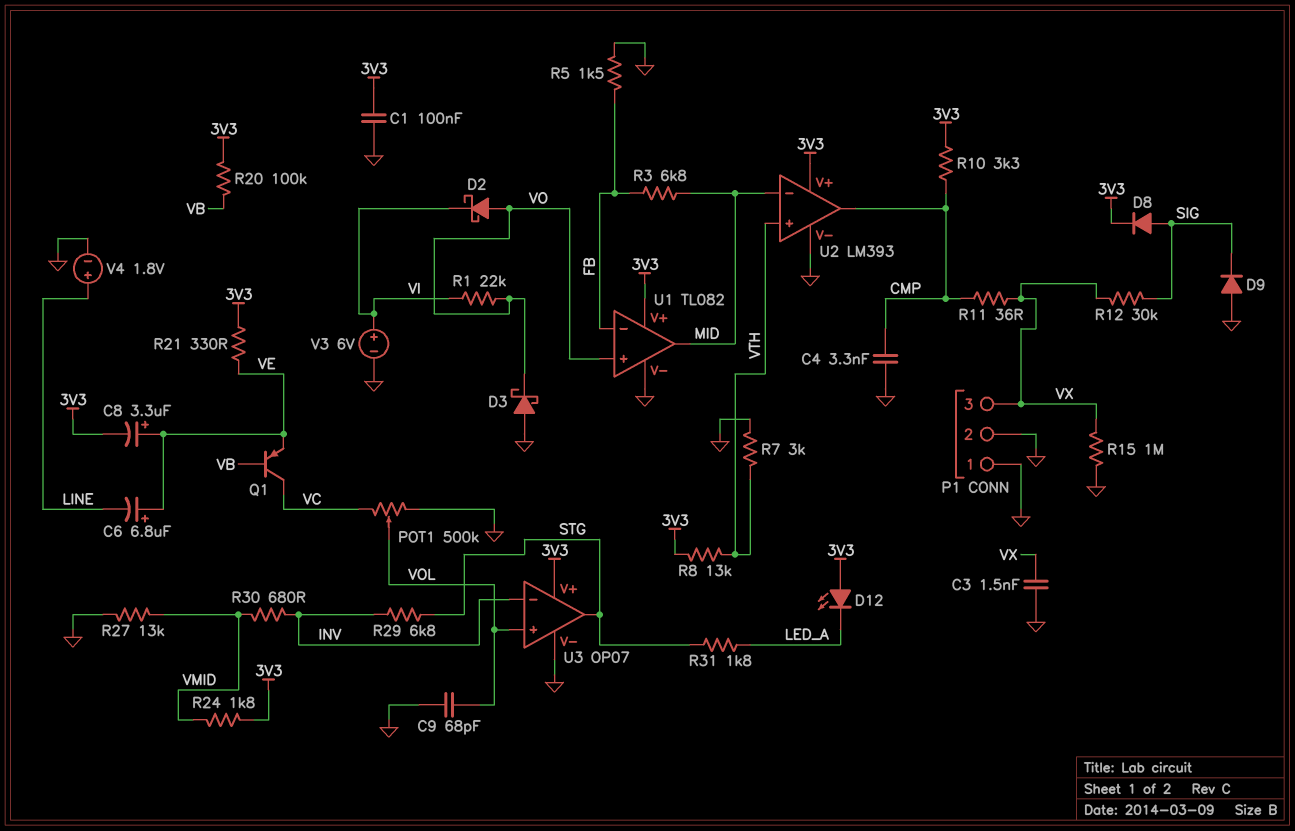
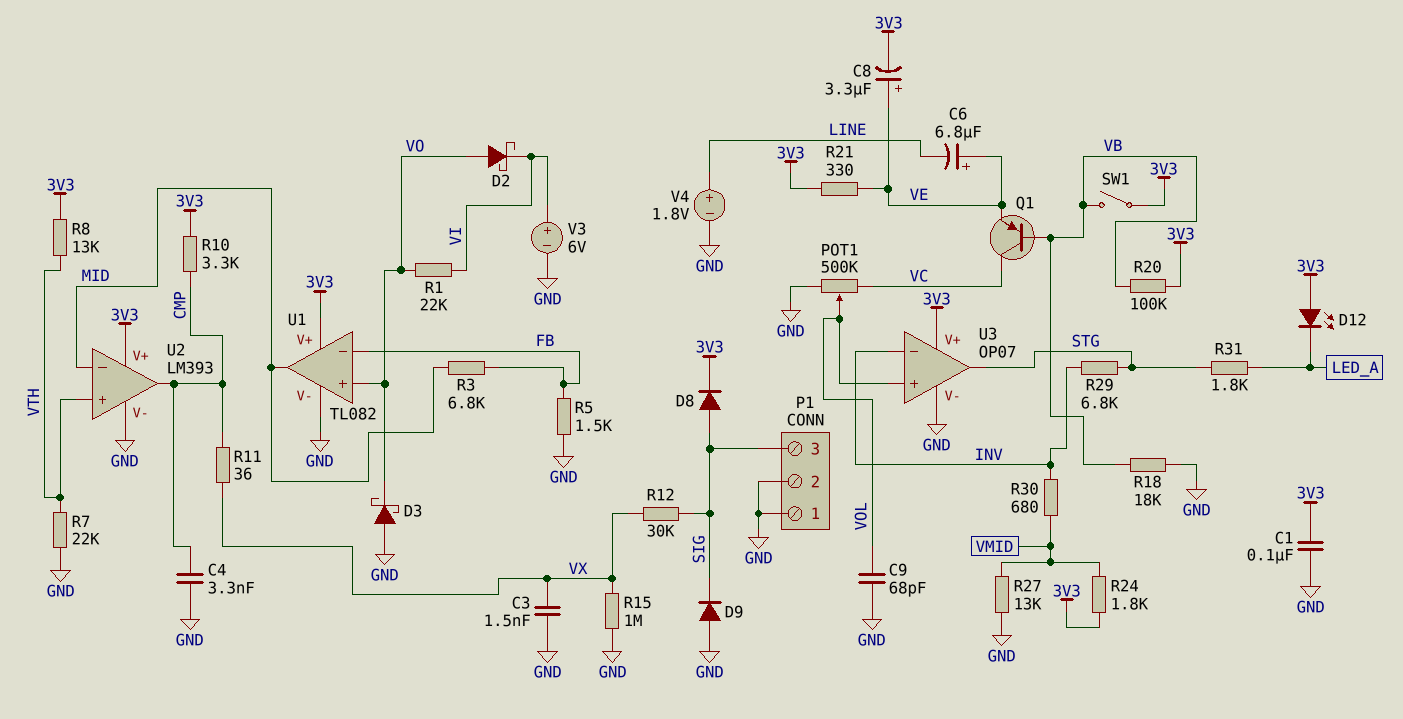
P1 pin 3: VX -> SIG
R7: 3k (GND, VTH) -> 22k (GND, VTH)
R18: none -> 18k (GND, VB)
SW1: none -> switch (3V3, VB)

